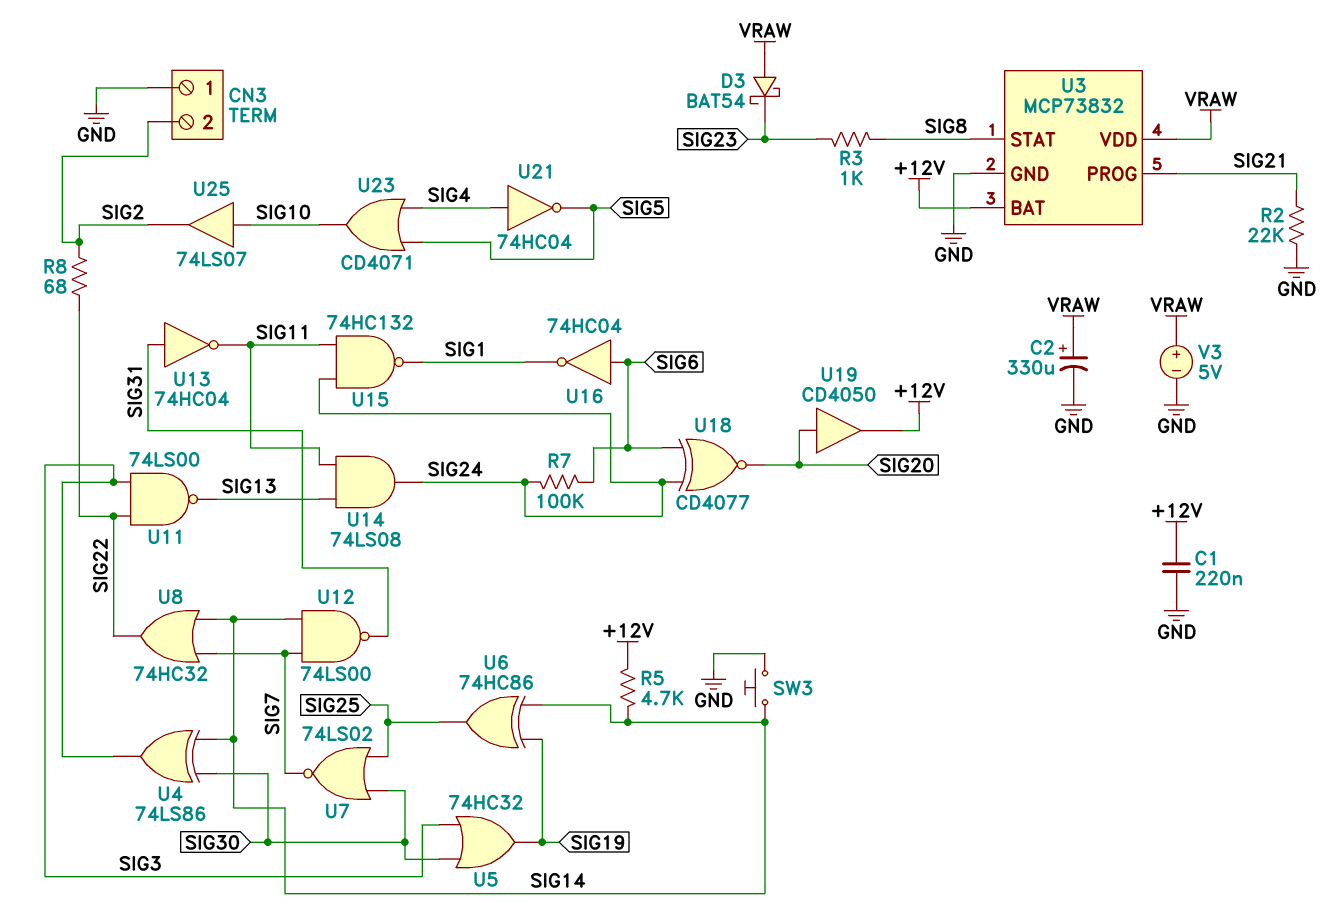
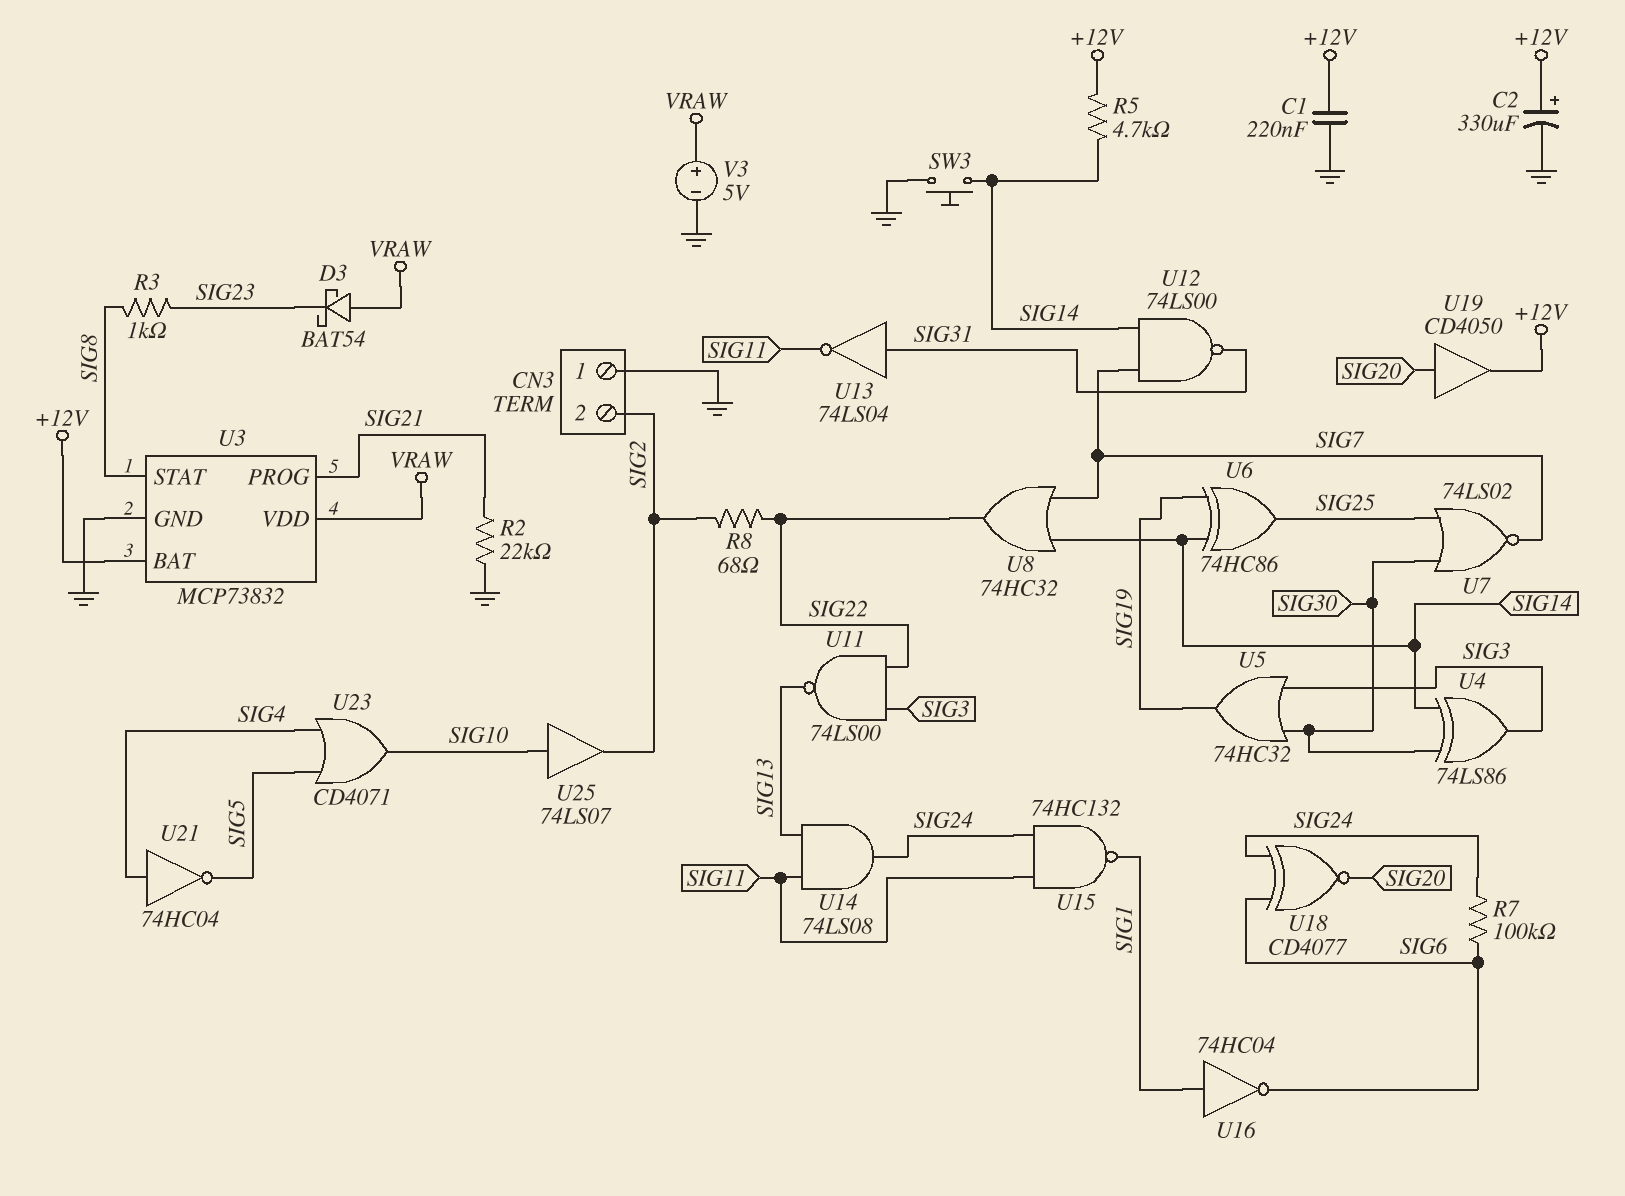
C2: 330uF (plus VRAW, minus GND) -> 330uF (plus +12V, minus GND)
U13: NOT 74HC04 (in SIG31, out SIG11) -> NOT 74LS04 (in SIG31, out SIG11)
U16: NOT 74HC04 (in SIG6, out SIG1) -> NOT 74HC04 (in SIG1, out SIG6)

